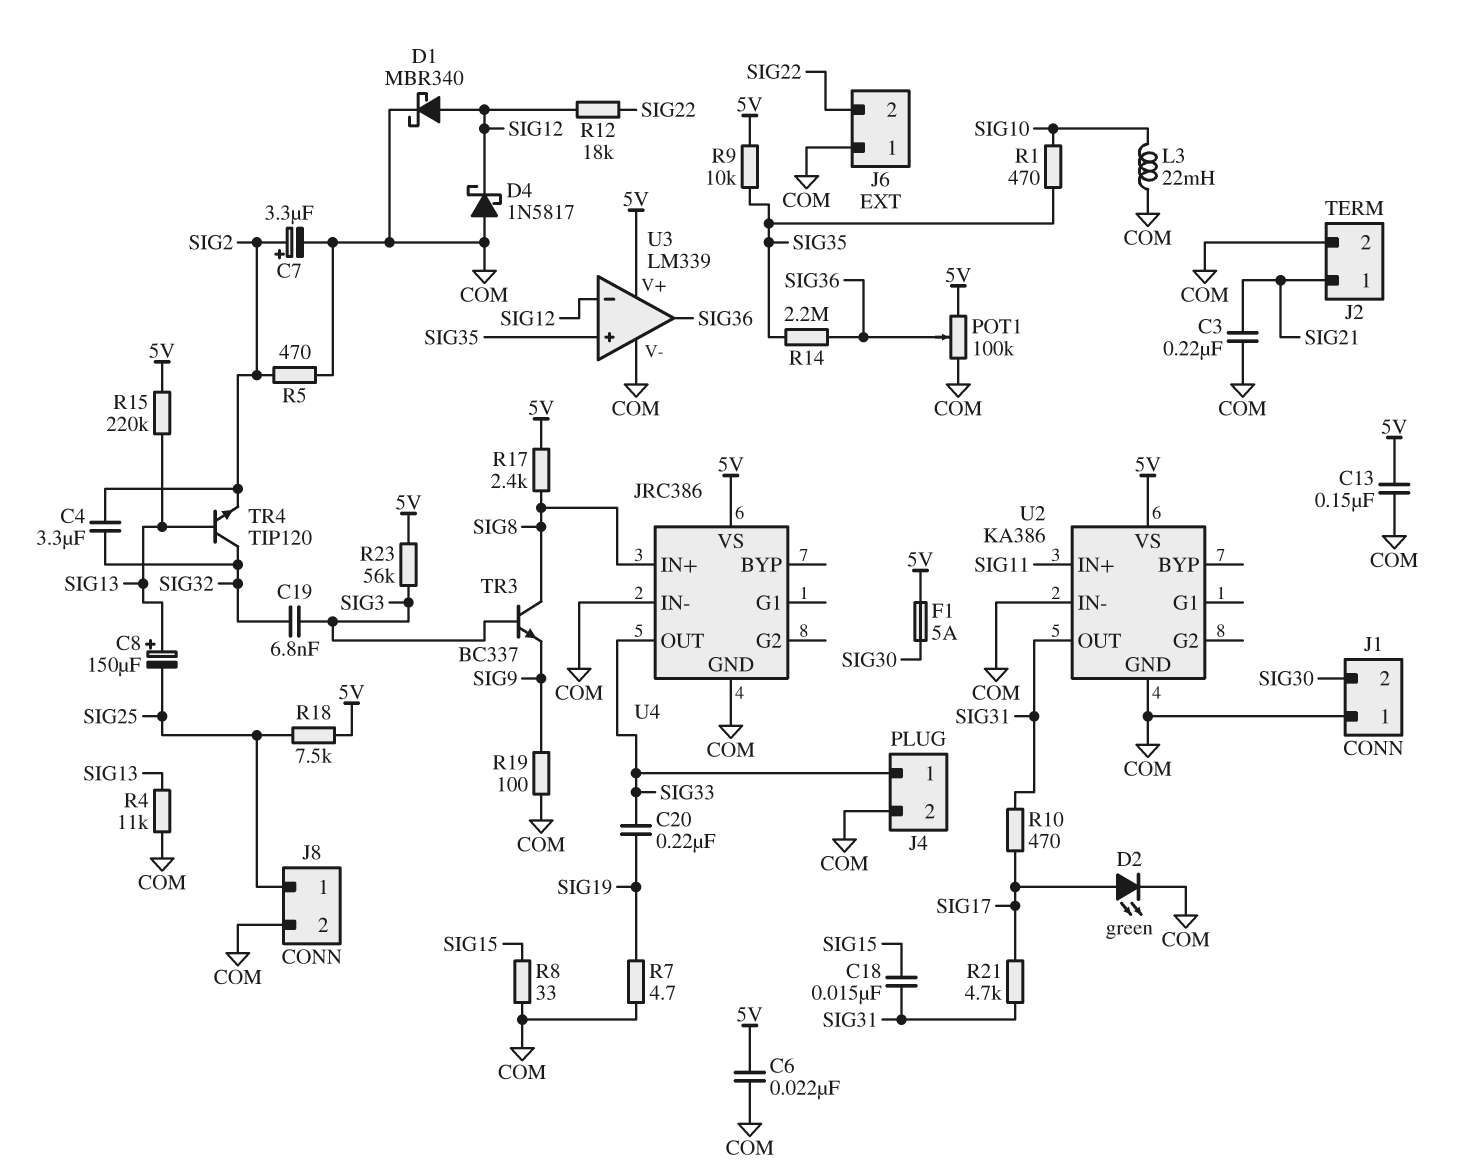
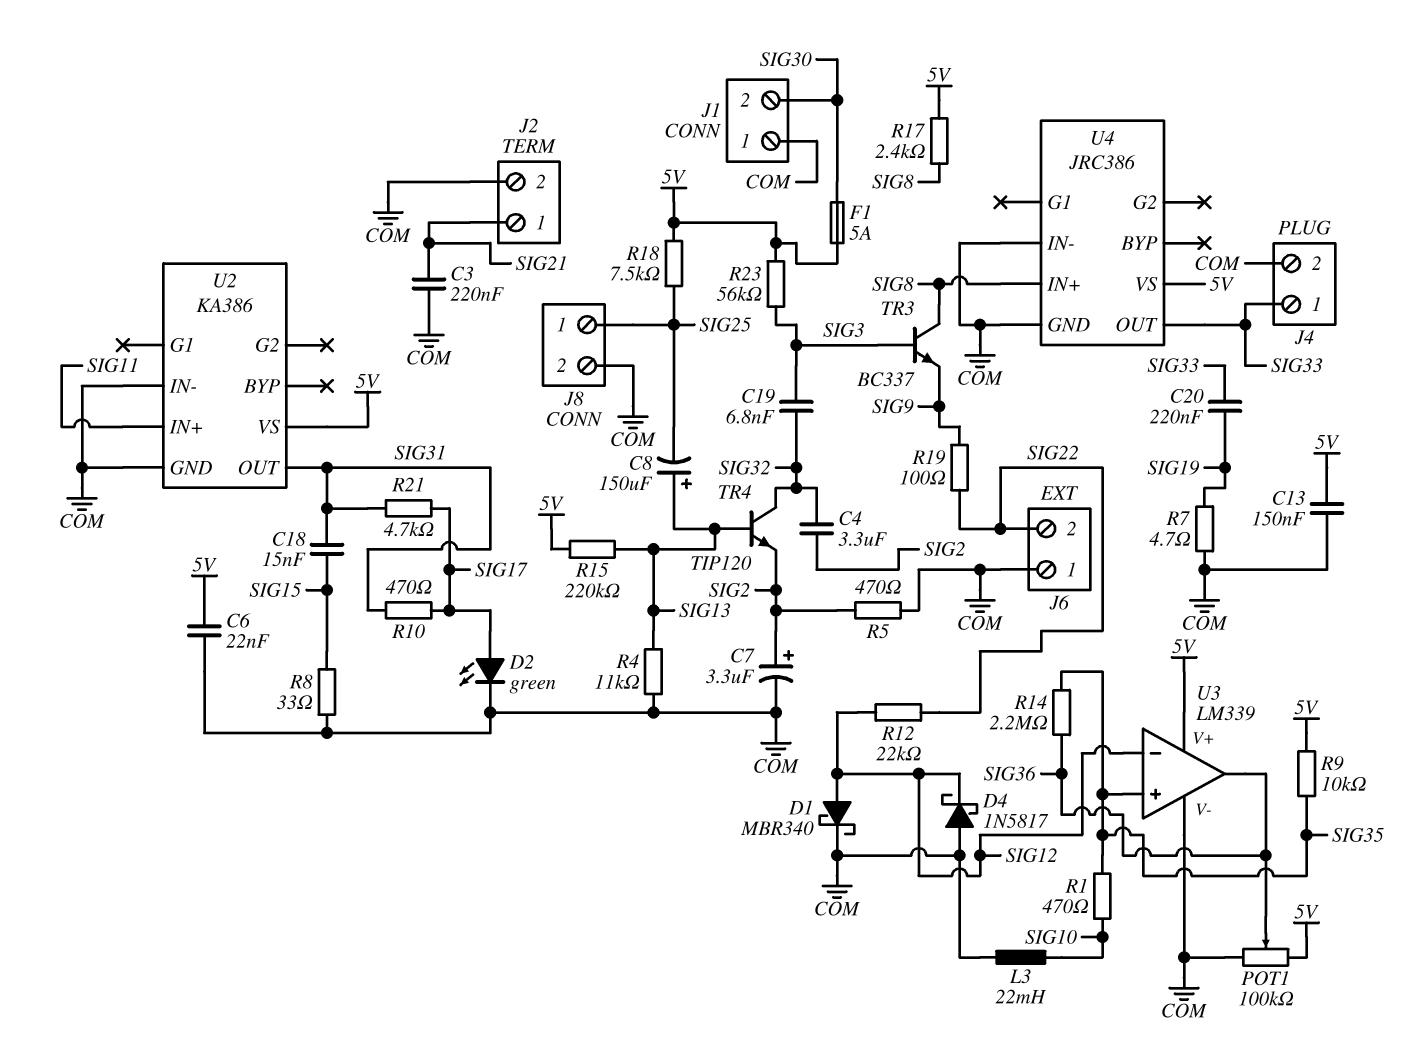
R12: 18k (SIG12, SIG22) -> 22k (SIG12, SIG22)
R19: 100 (COM, SIG9) -> 100 (SIG9, SIG22)

